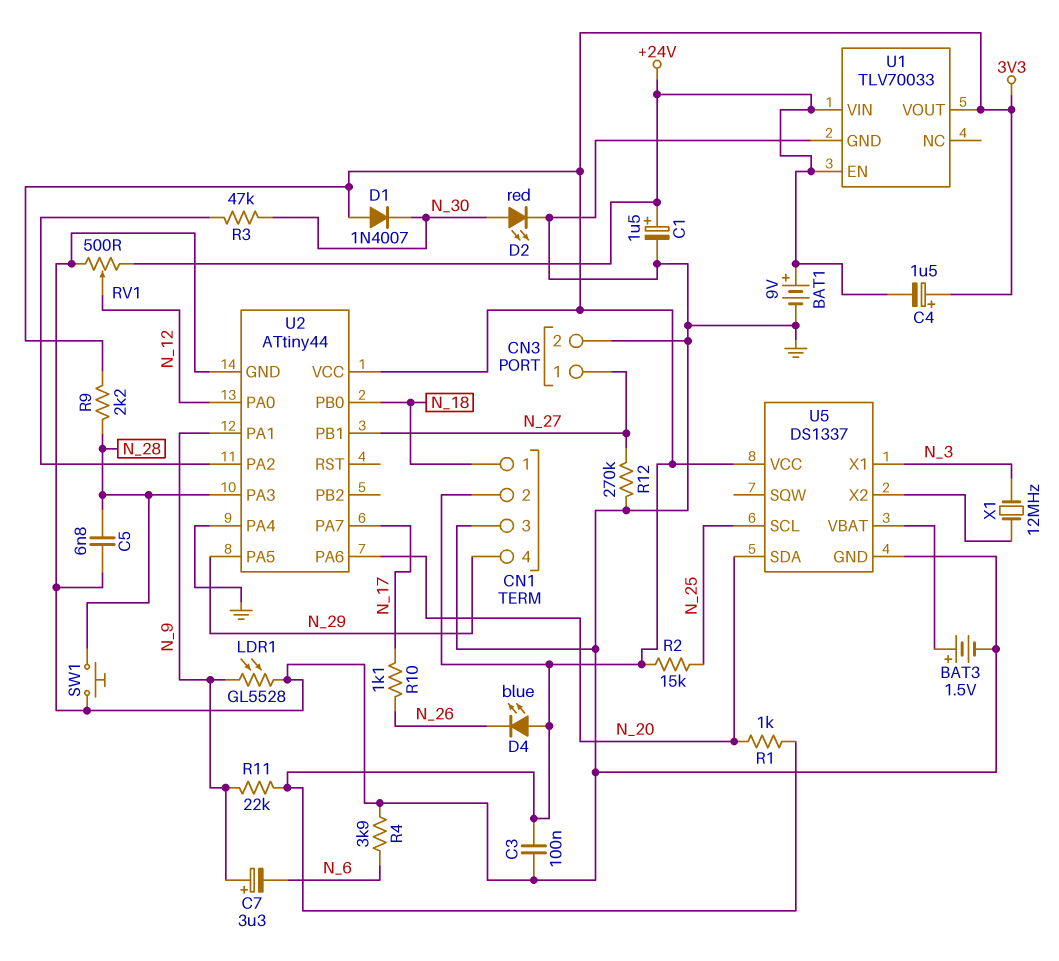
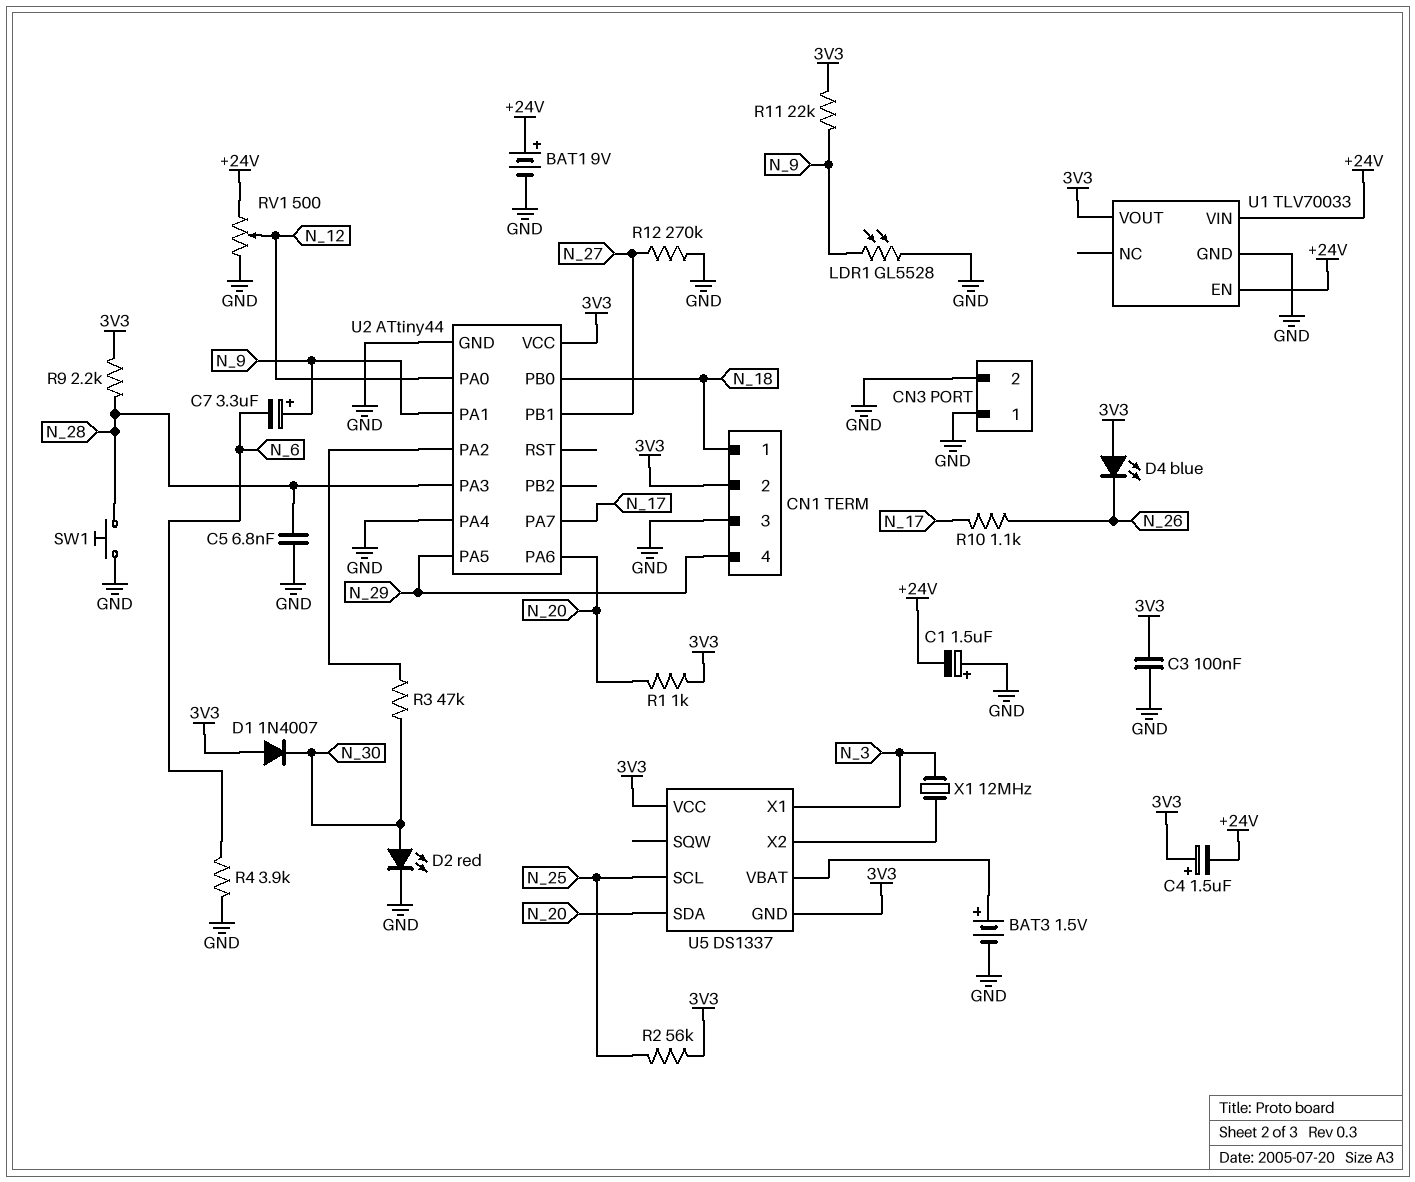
C1: 1.5uF (plus +24V, minus GND) -> 1.5uF (plus GND, minus +24V)
CN3 pin 1: N_27 -> GND
R2: 15k (3V3, N_25) -> 56k (3V3, N_25)
U5 pin GND: GND -> 3V3

